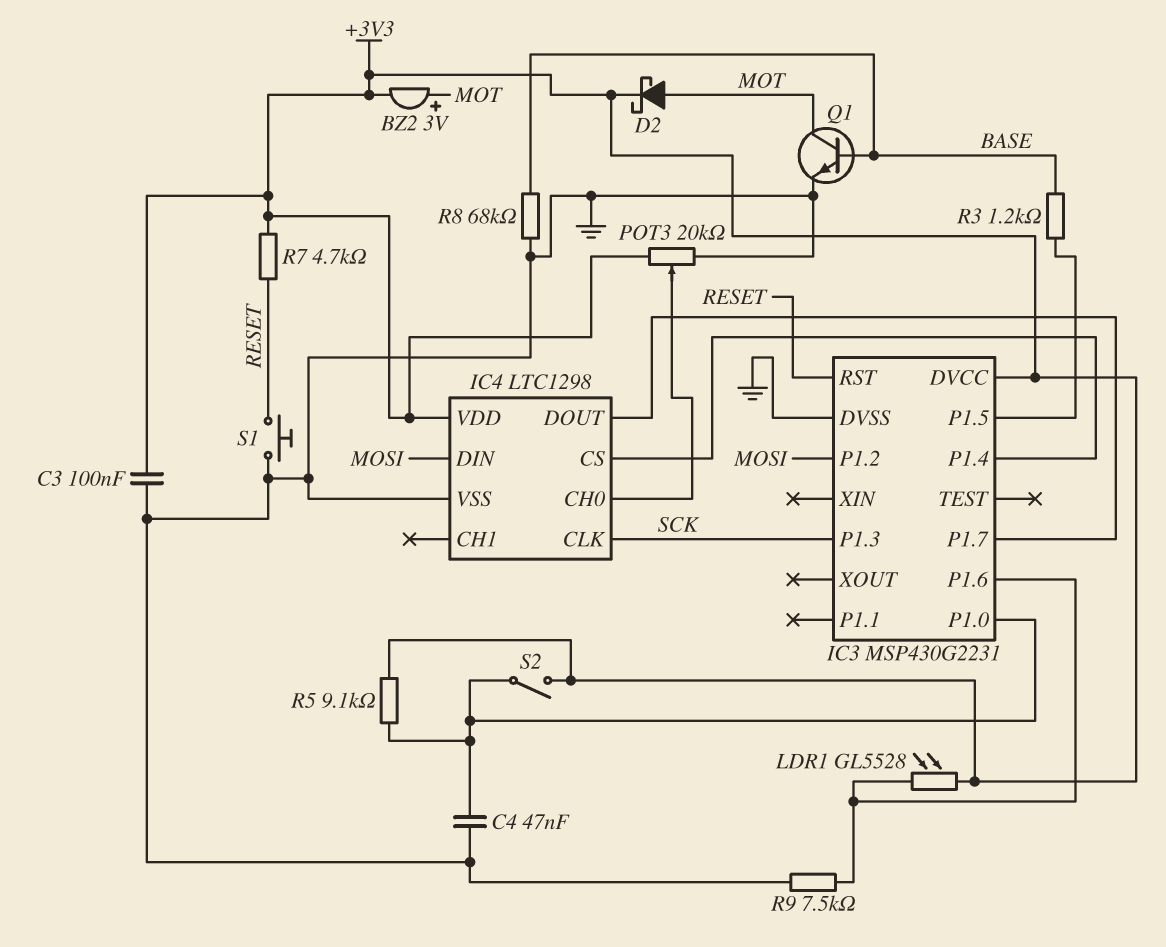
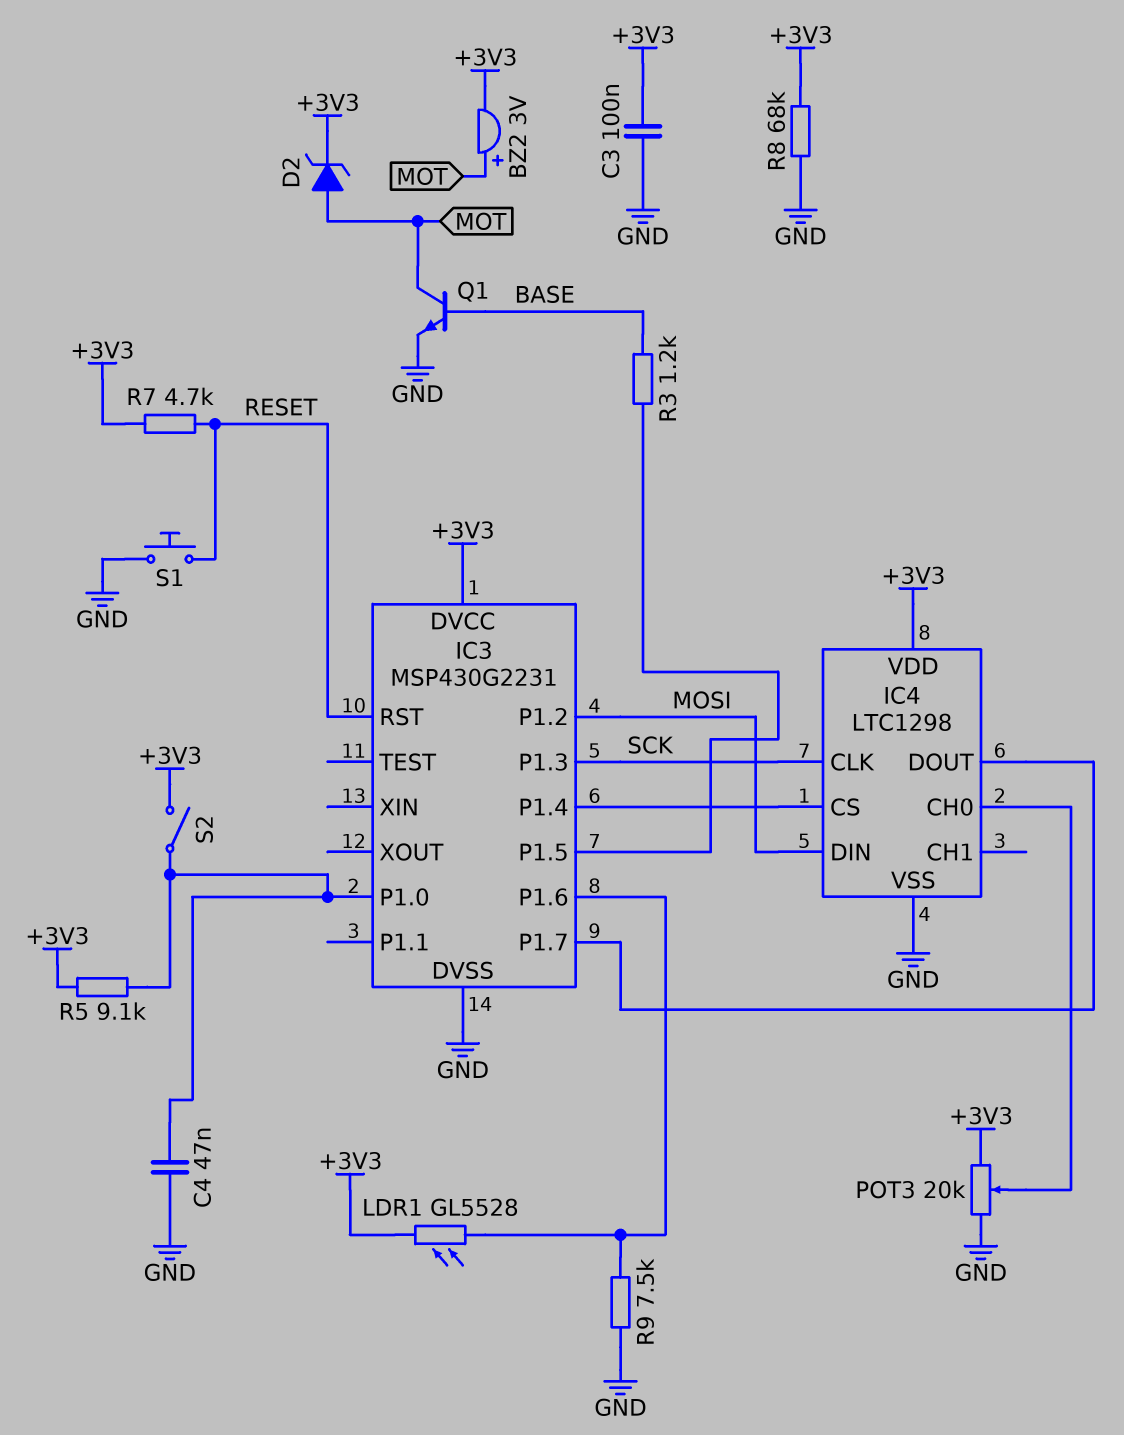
D2: schottky (A MOT, K +3V3) -> zener (A MOT, K +3V3)
R8: 68k (BASE, GND) -> 68k (+3V3, GND)

